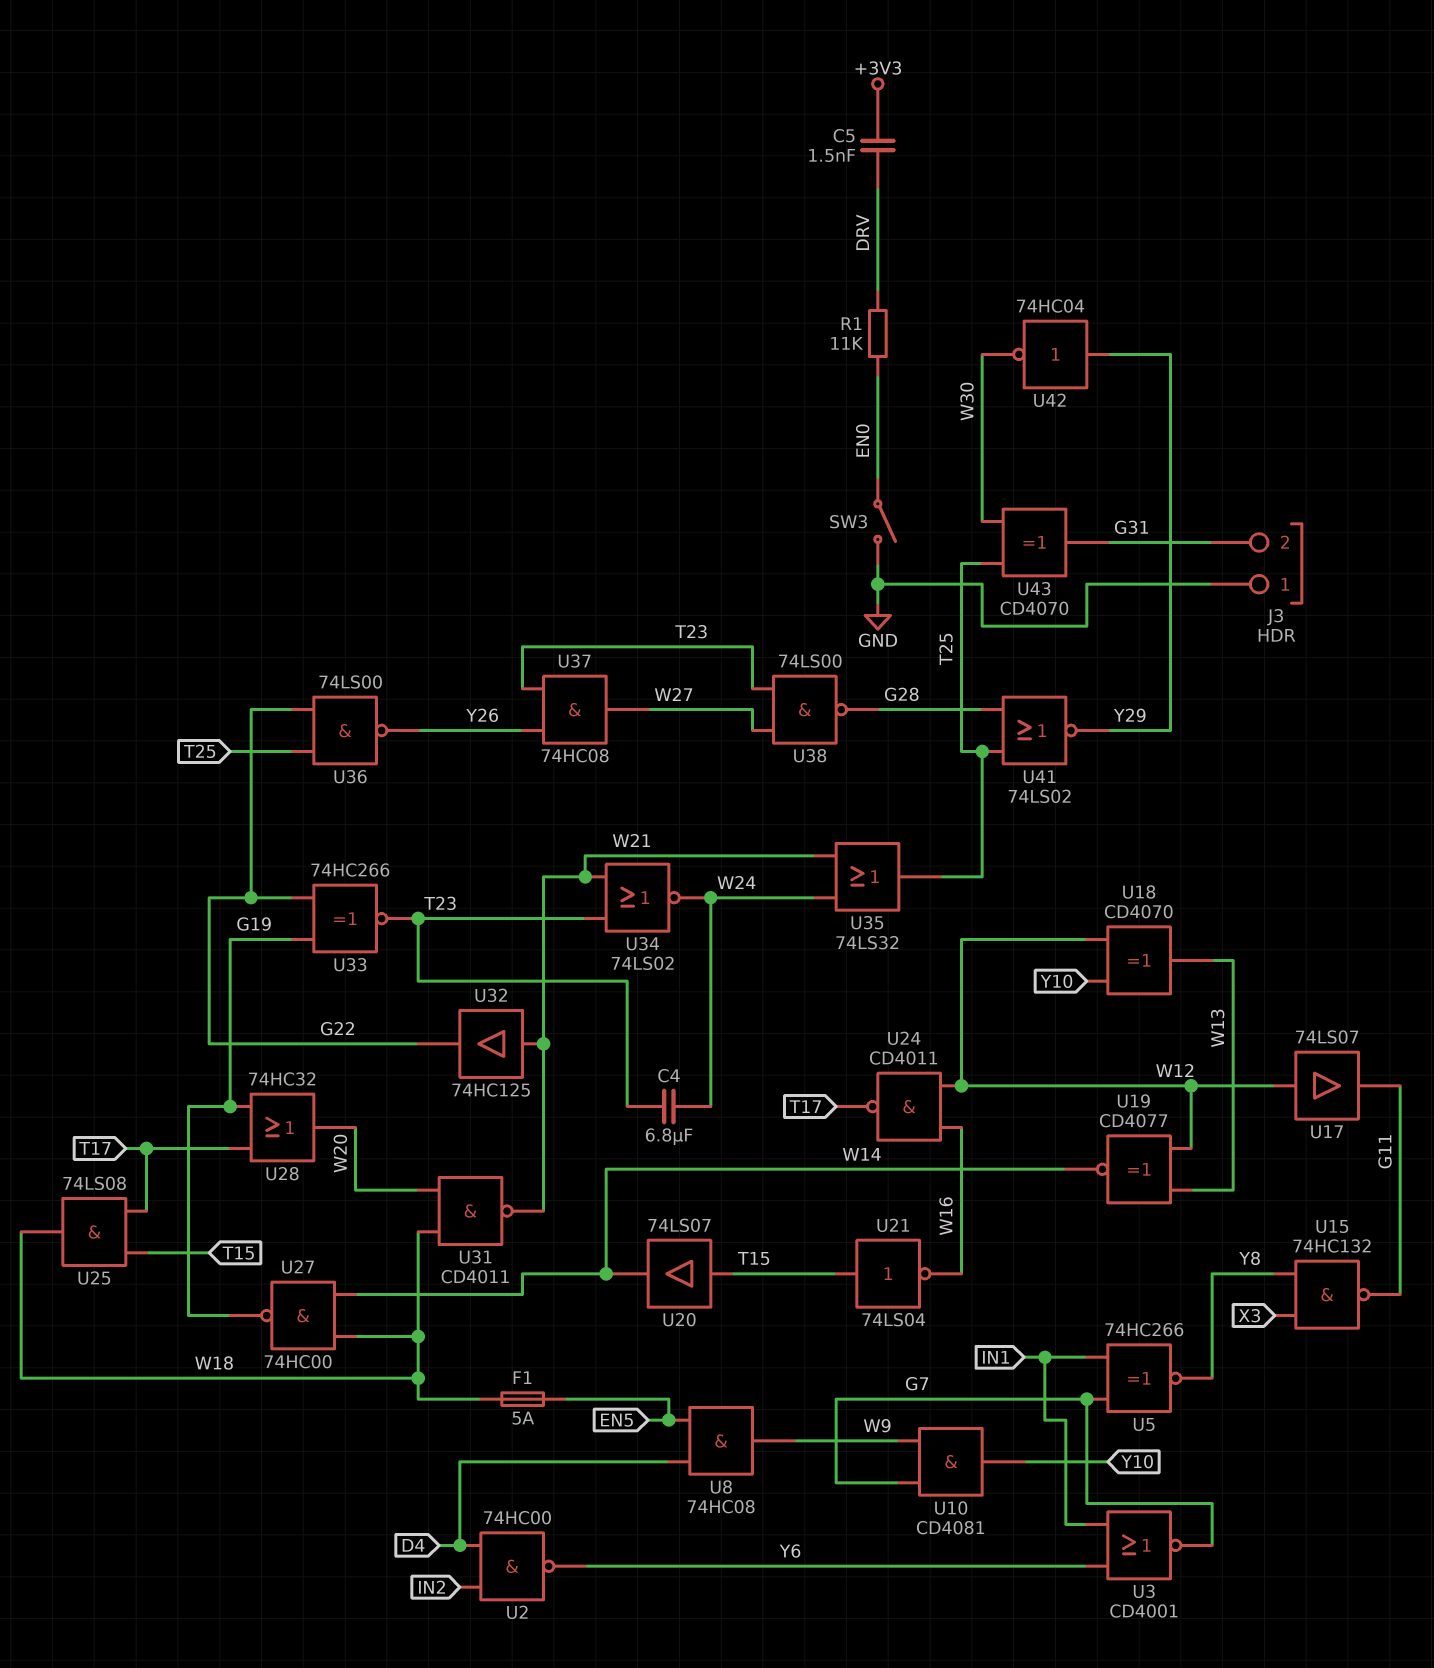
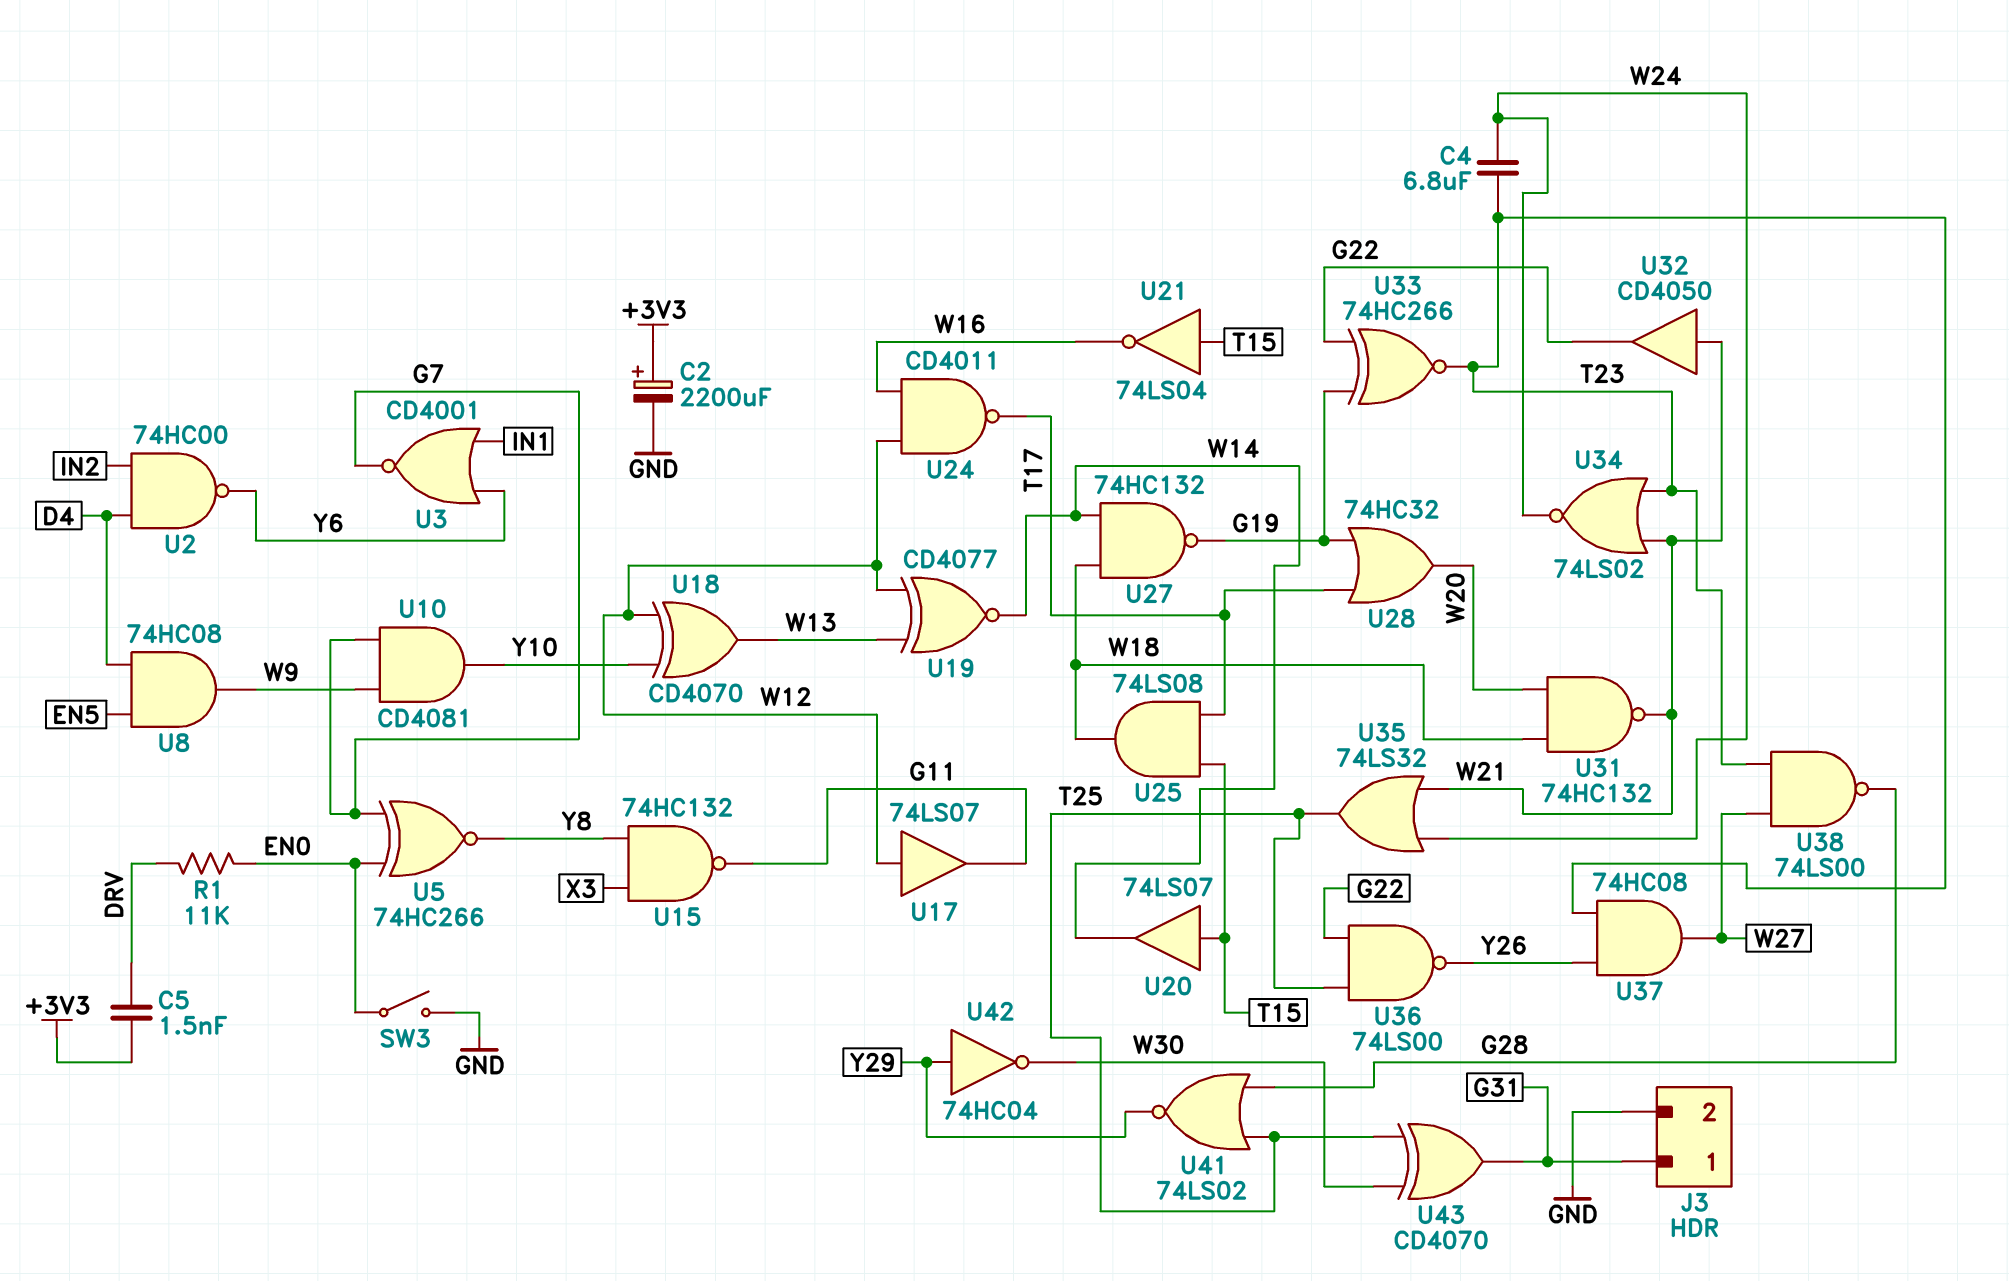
C2: none -> 2200uF (plus +3V3, minus GND)
F1: 5A (EN5, W18) -> none
J3 pin 1: GND -> G31
J3 pin 2: G31 -> GND
U5: XNOR 74HC266 (in G7, in IN1, out Y8) -> XNOR 74HC266 (in EN0, in G7, out Y8)
U27: NAND 74HC00 (in W14, in W18, out G19) -> NAND 74HC132 (in W14, in W18, out G19)
U31: NAND CD4011 (in W18, in W20, out W21) -> NAND 74HC132 (in W18, in W20, out W21)
U32: buffer 74HC125 (in W21, out G22) -> buffer CD4050 (in W21, out G22)

